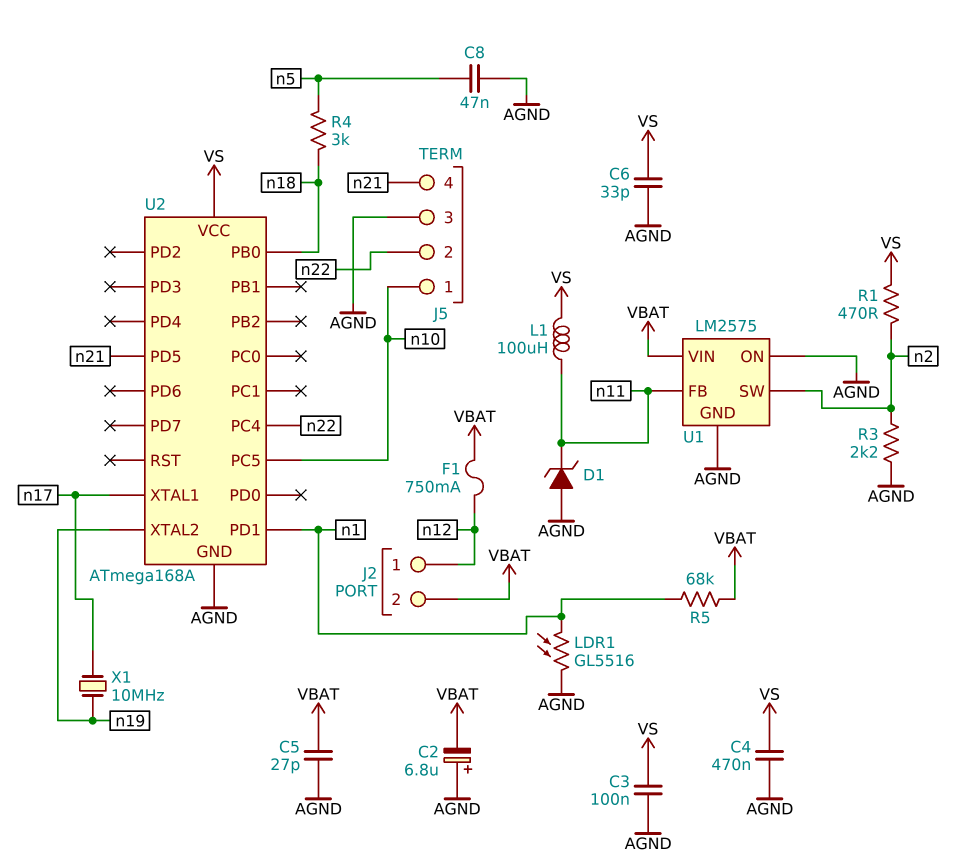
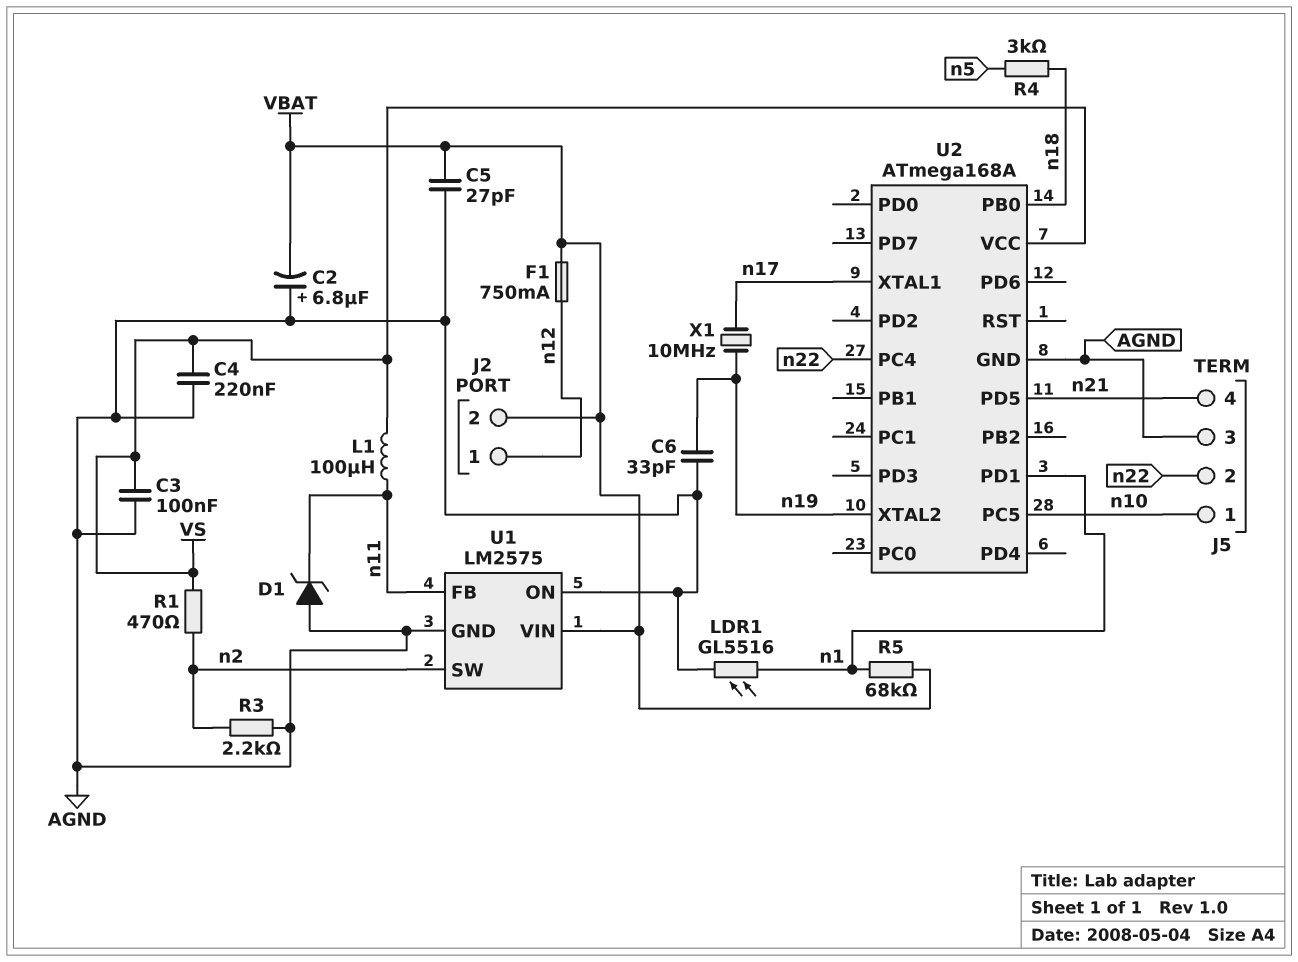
C4: 470nF (AGND, VS) -> 220nF (AGND, VS)
C6: 33pF (AGND, VS) -> 33pF (AGND, n19)
C8: 47nF (AGND, n5) -> none

